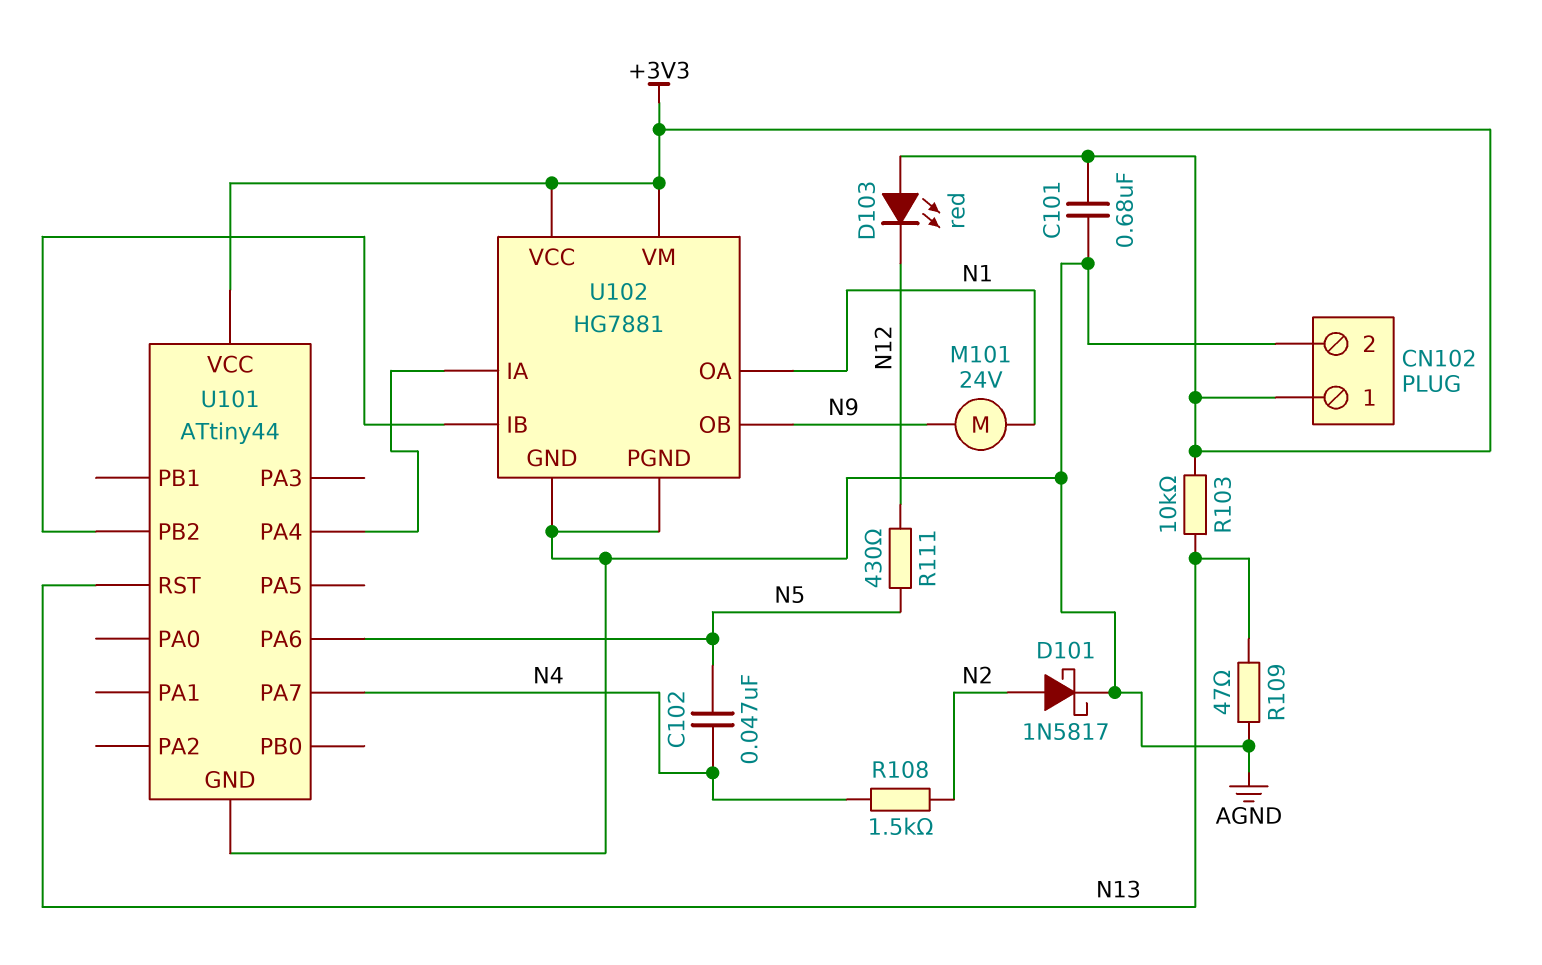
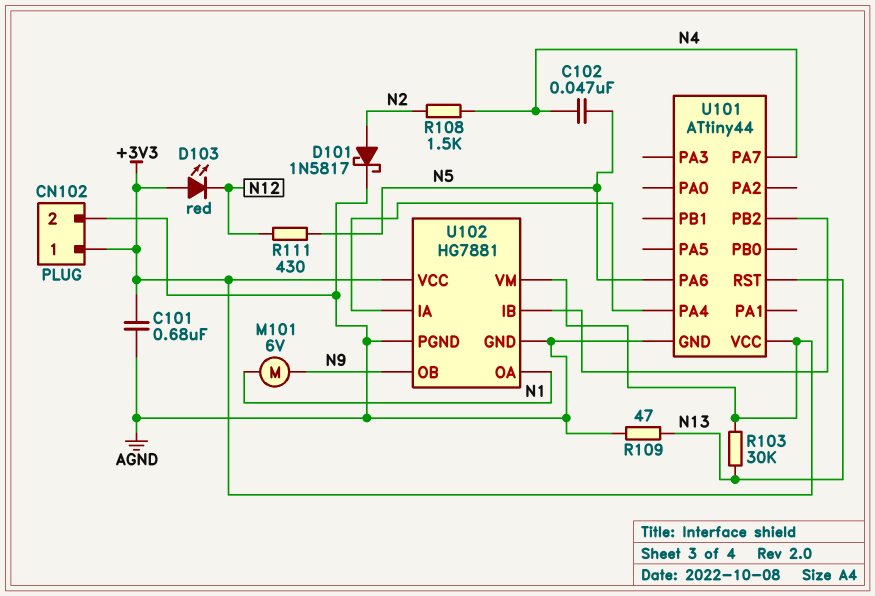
M101: motor 24V (N1, N9) -> motor 6V (N1, N9)
R103: 10k (+3V3, N13) -> 30k (+3V3, N13)

